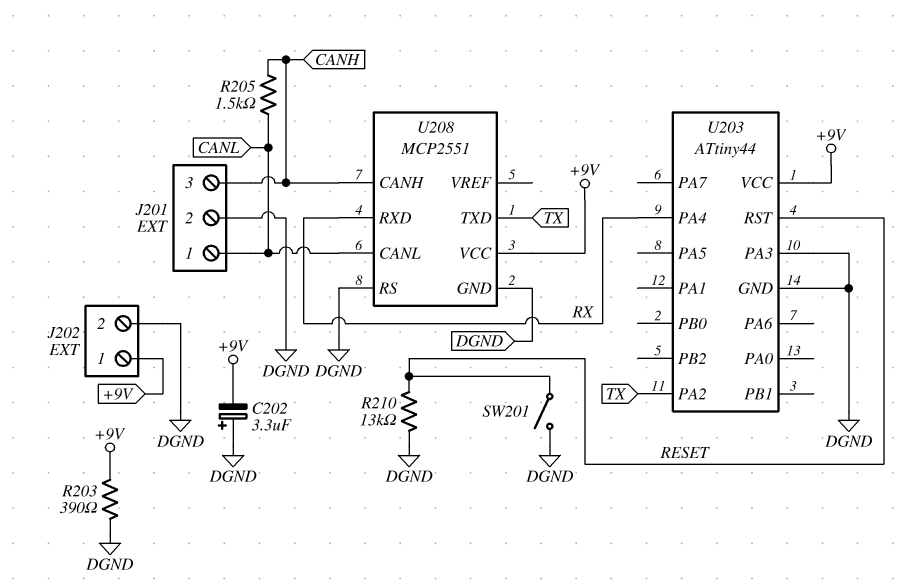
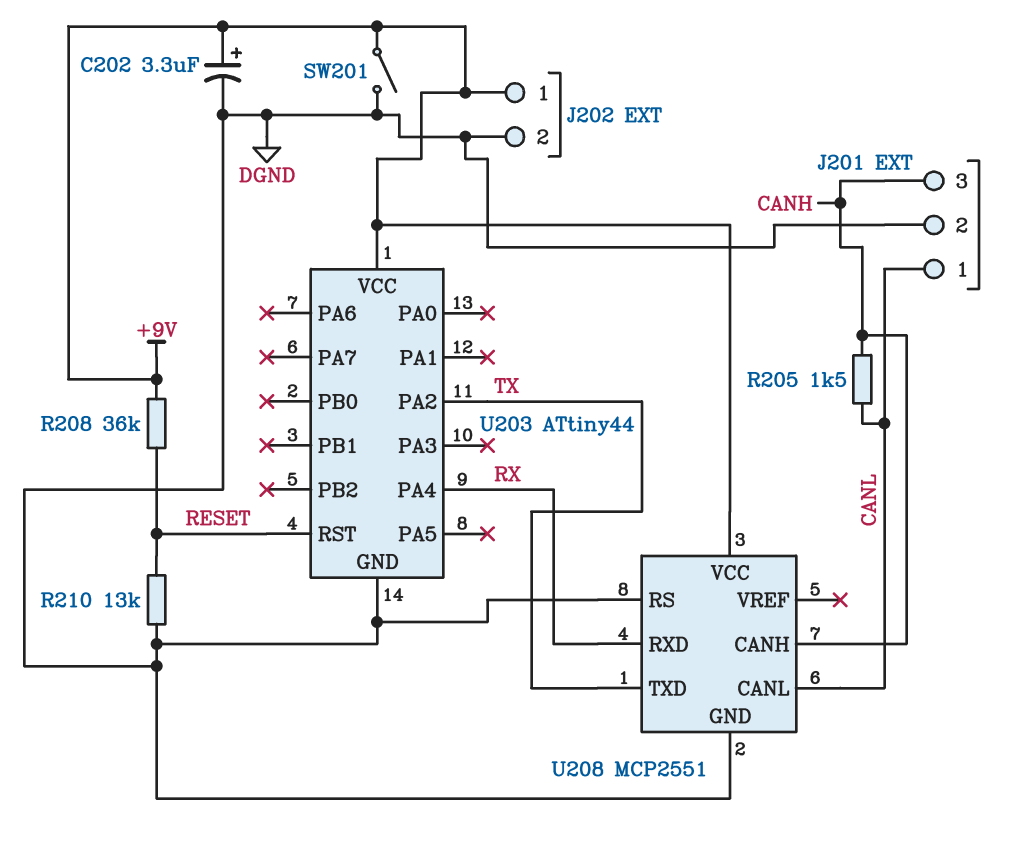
C202: 3.3uF (plus DGND, minus +9V) -> 3.3uF (plus +9V, minus DGND)
R203: 390 (+9V, DGND) -> none
R208: none -> 36k (+9V, RESET)
SW201: switch (DGND, RESET) -> switch (+9V, DGND)
U203 pin PA3: DGND -> none

